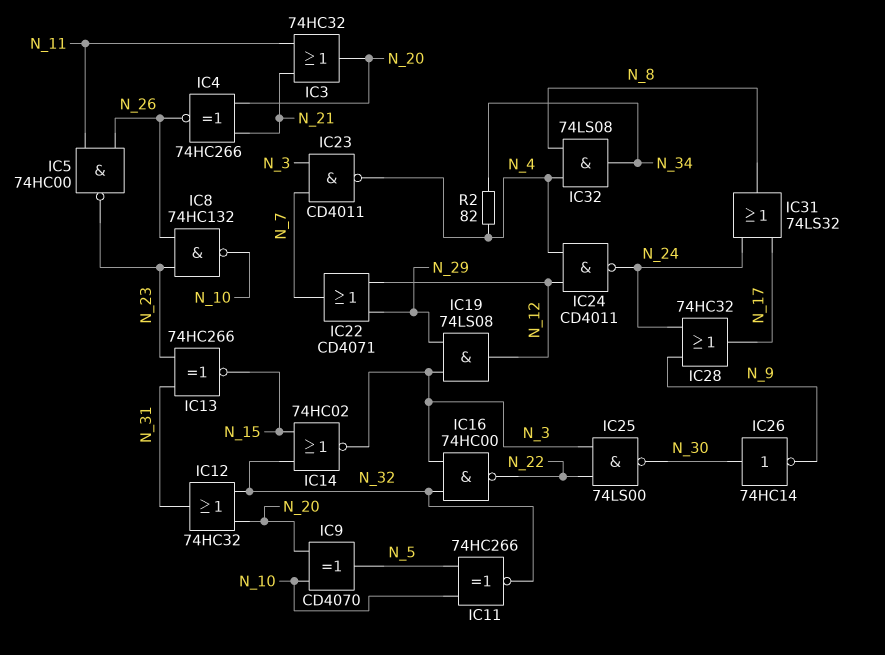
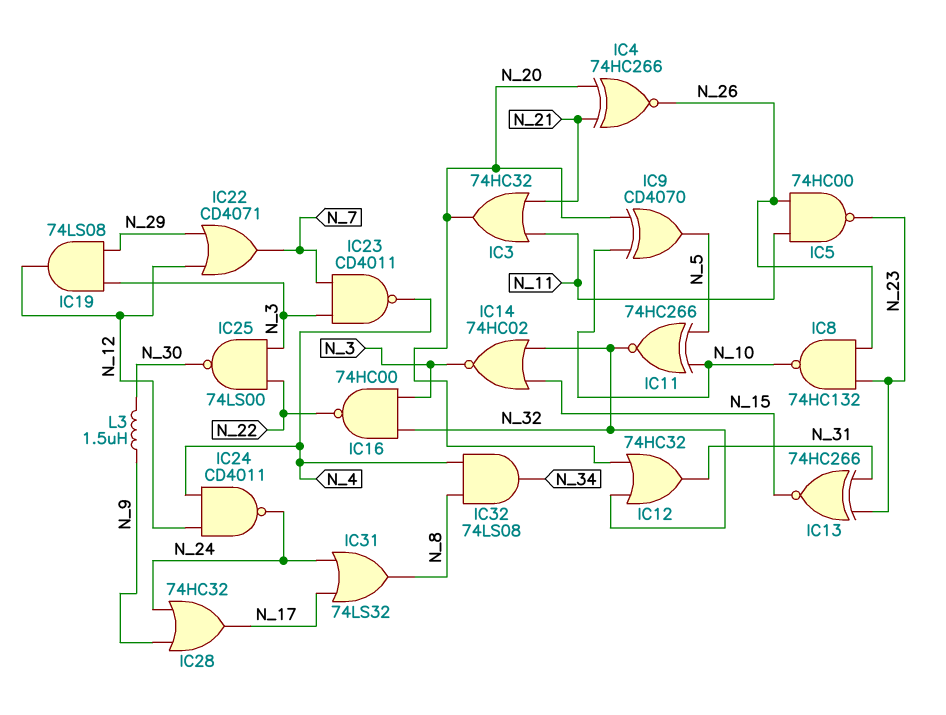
IC26: NOT 74HC14 (in N_30, out N_9) -> none
L3: none -> 1.5uH (N_9, N_30)
R2: 82 (N_4, N_34) -> none

